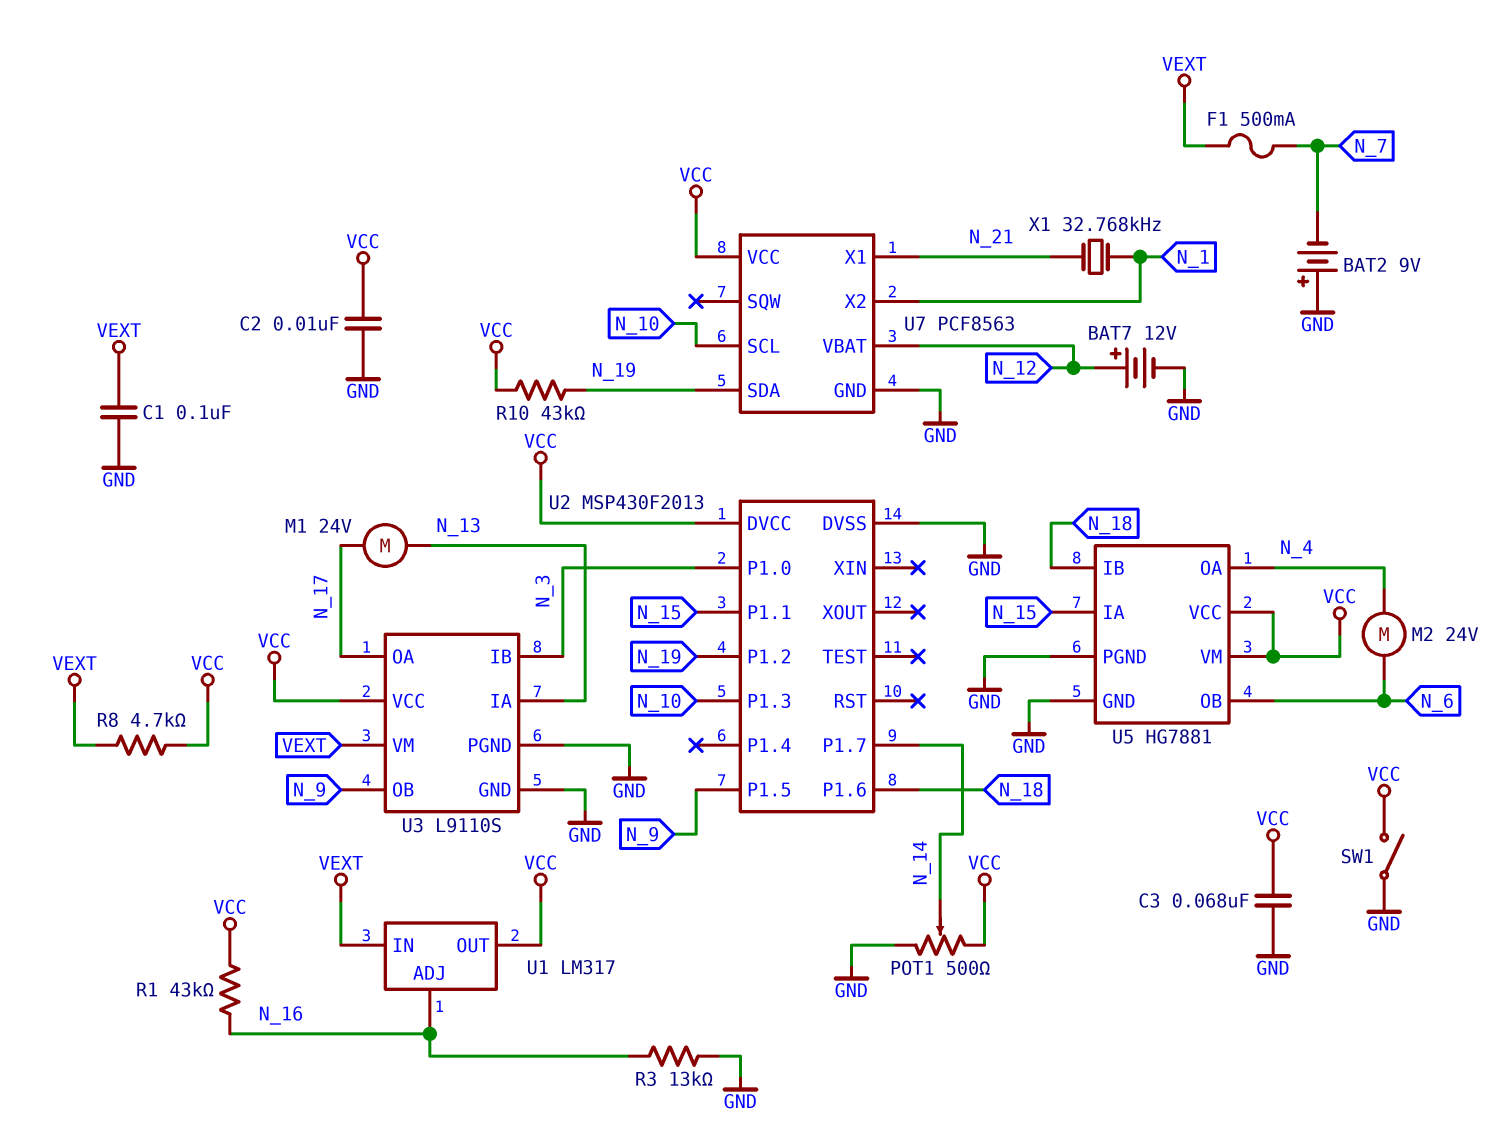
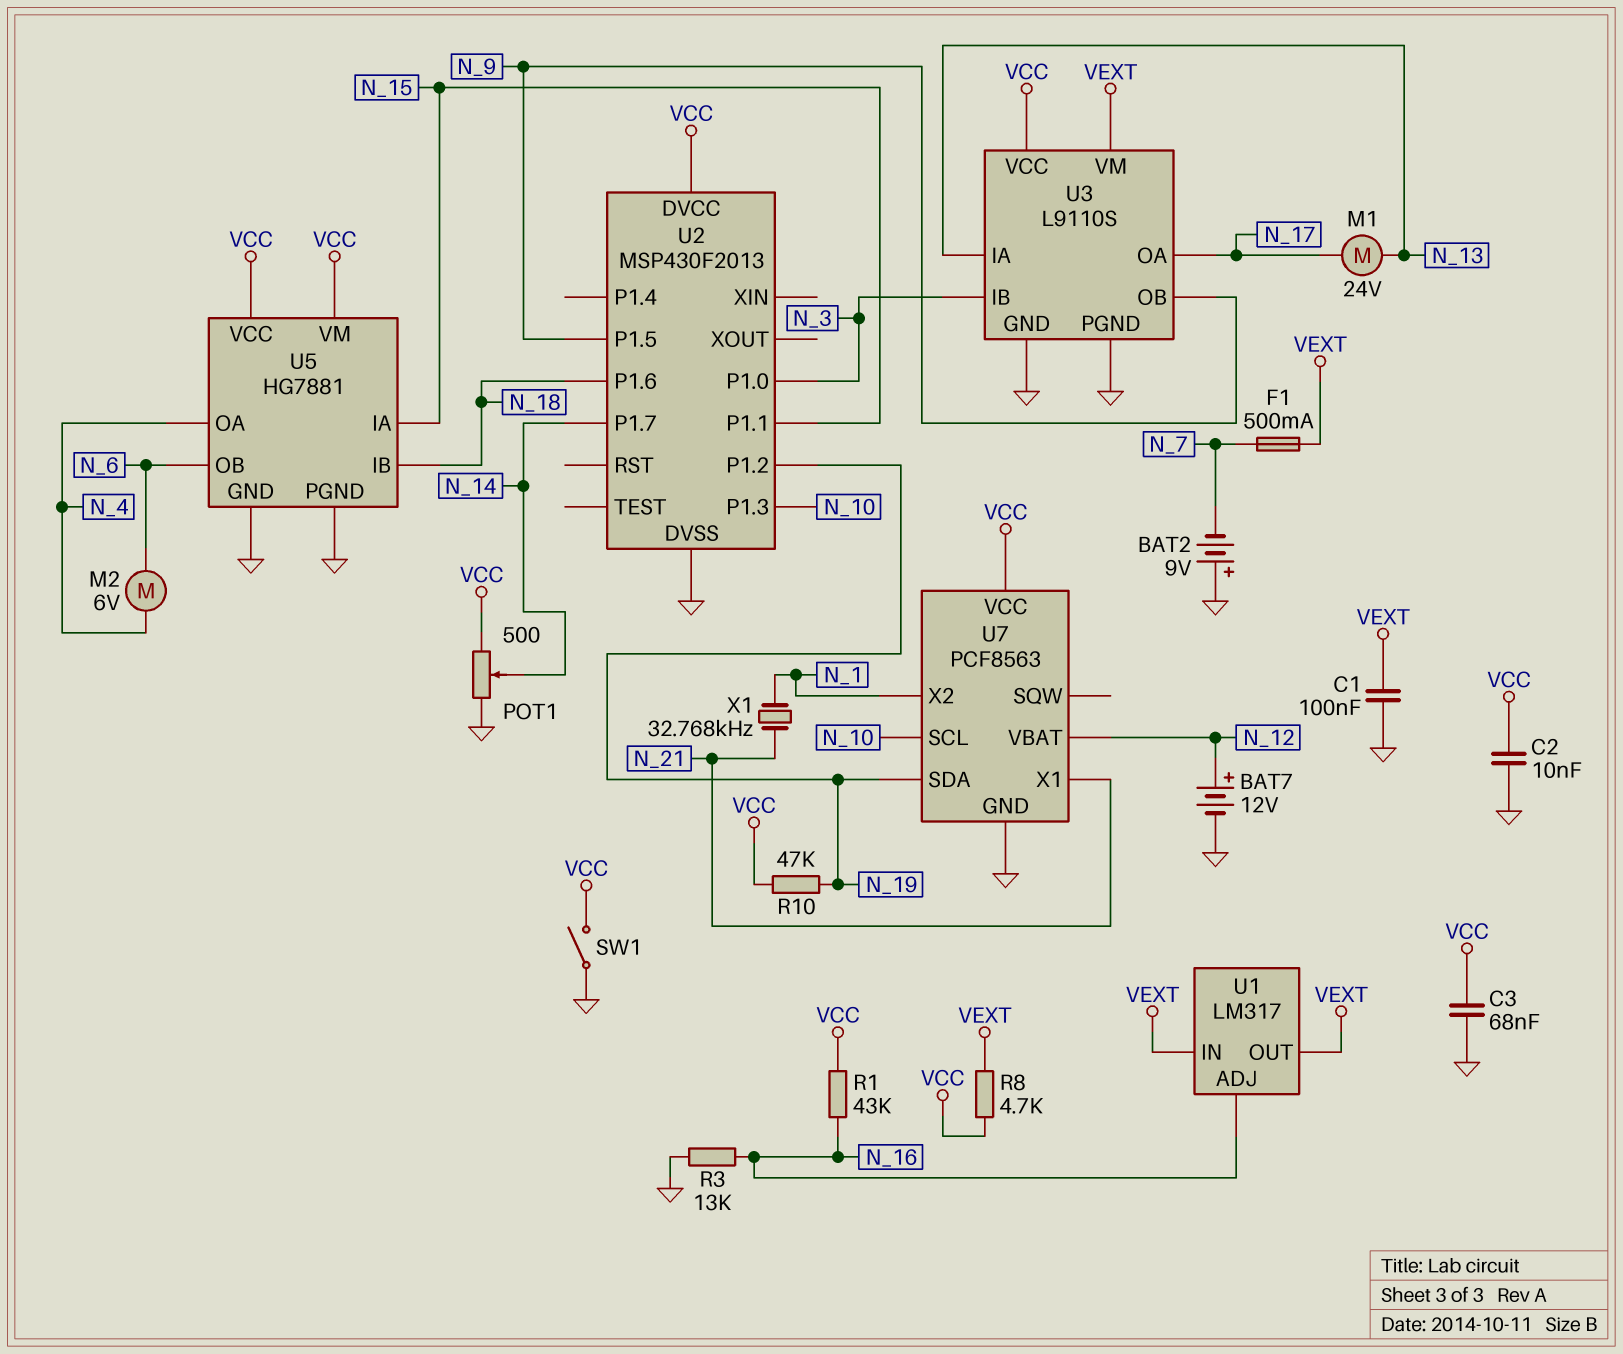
M2: motor 24V (N_4, N_6) -> motor 6V (N_4, N_6)
R10: 43k (N_19, VCC) -> 47k (N_19, VCC)
U1 pin OUT: VCC -> VEXT

